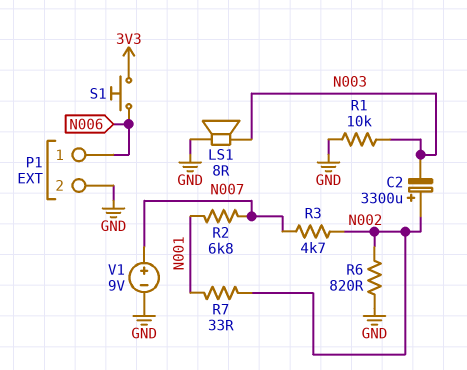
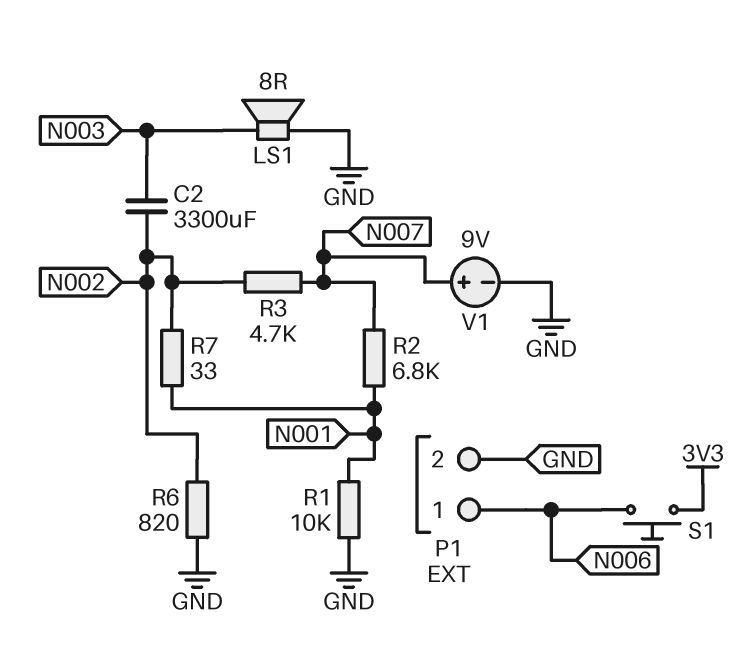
C2: 3300uF (plus N002, minus N003) -> 3300uF (N002, N003)
R1: 10k (GND, N003) -> 10k (GND, N001)

